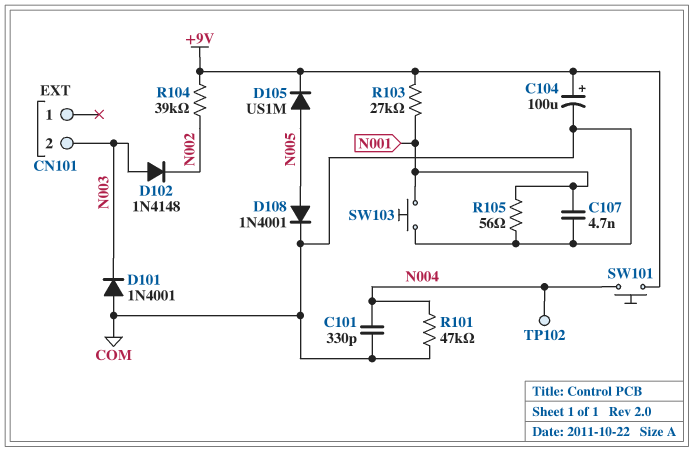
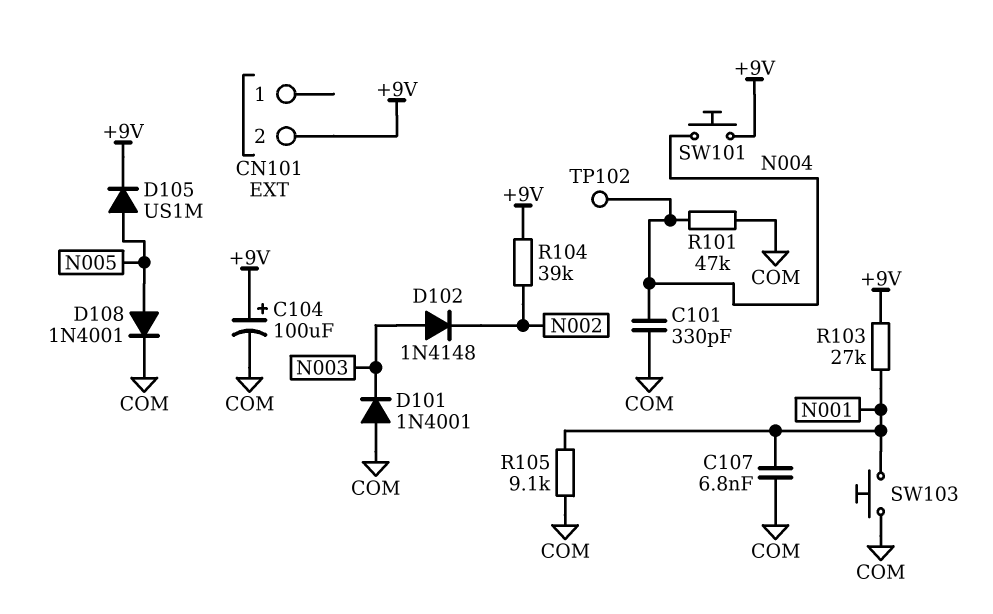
C107: 4.7nF (COM, N001) -> 6.8nF (COM, N001)
CN101 pin 2: N003 -> +9V
R105: 56 (COM, N001) -> 9.1k (COM, N001)

